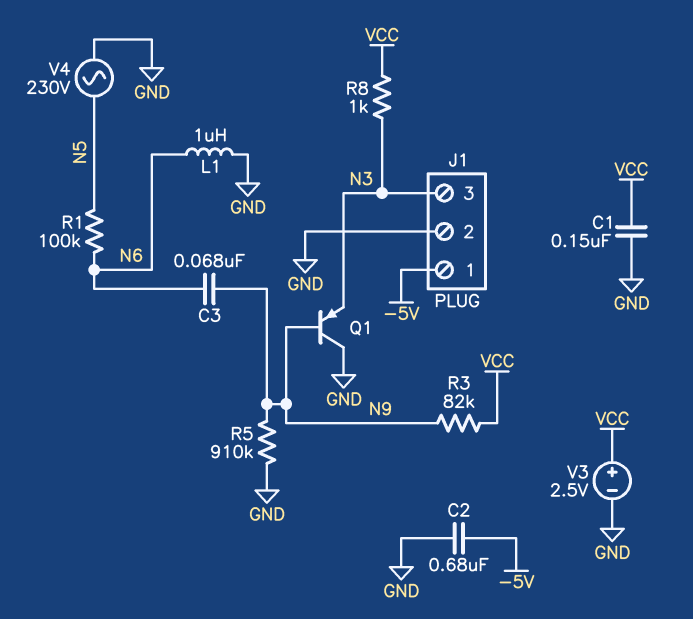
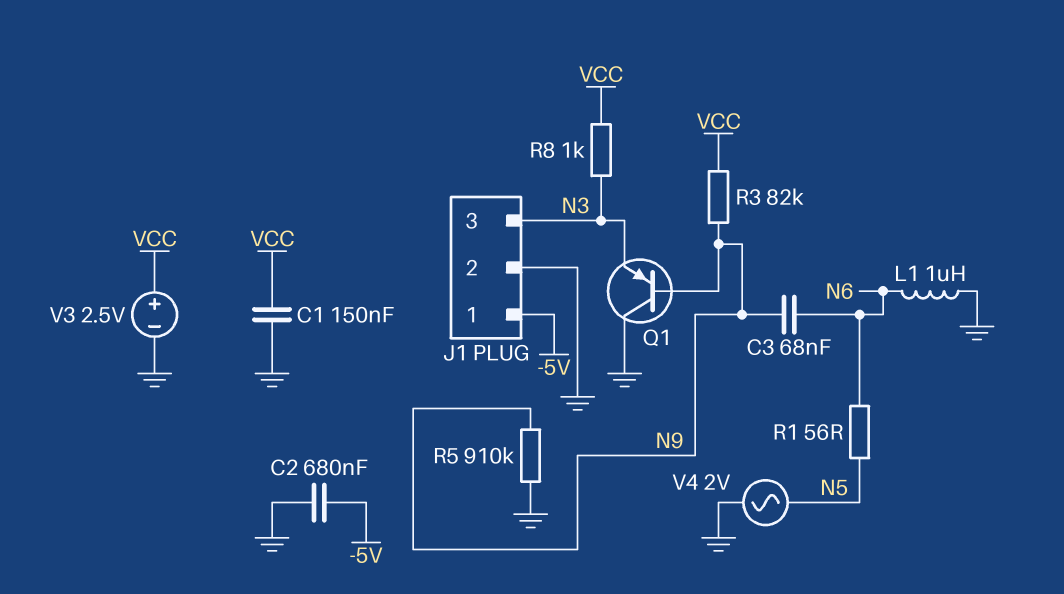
R1: 100k (N5, N6) -> 56 (N5, N6)
V4: AC 230V (GND, N5) -> AC 2V (GND, N5)

